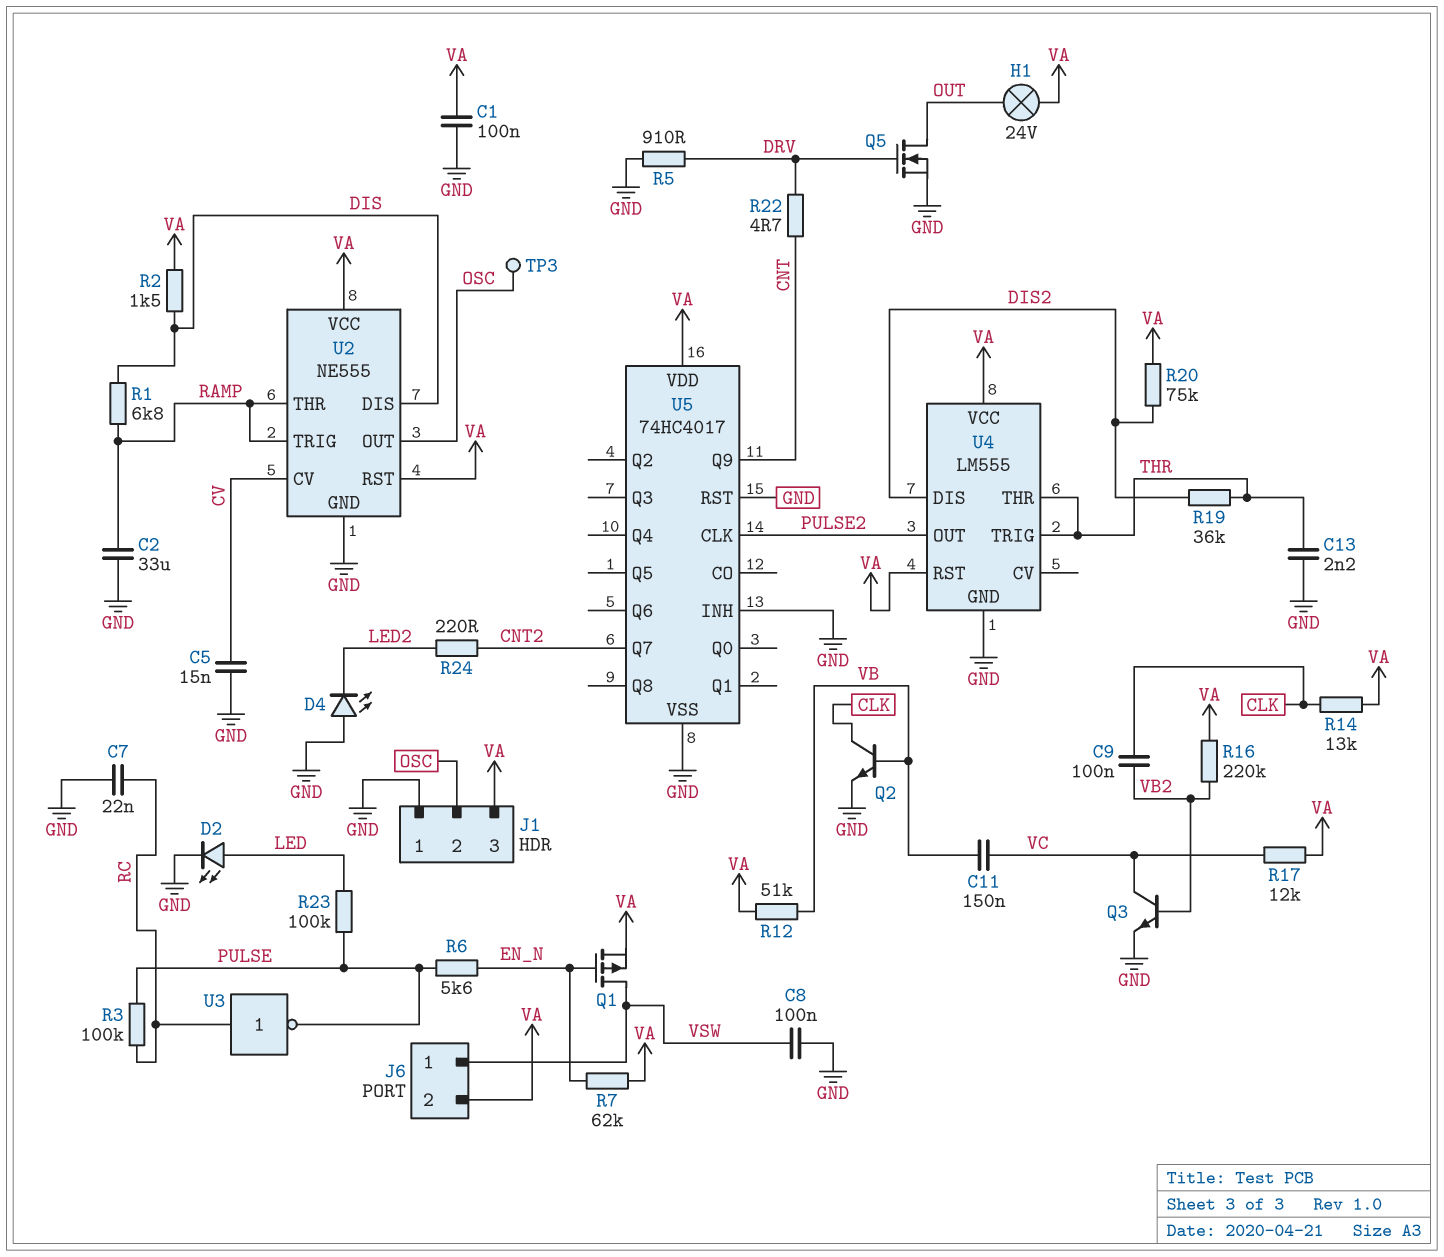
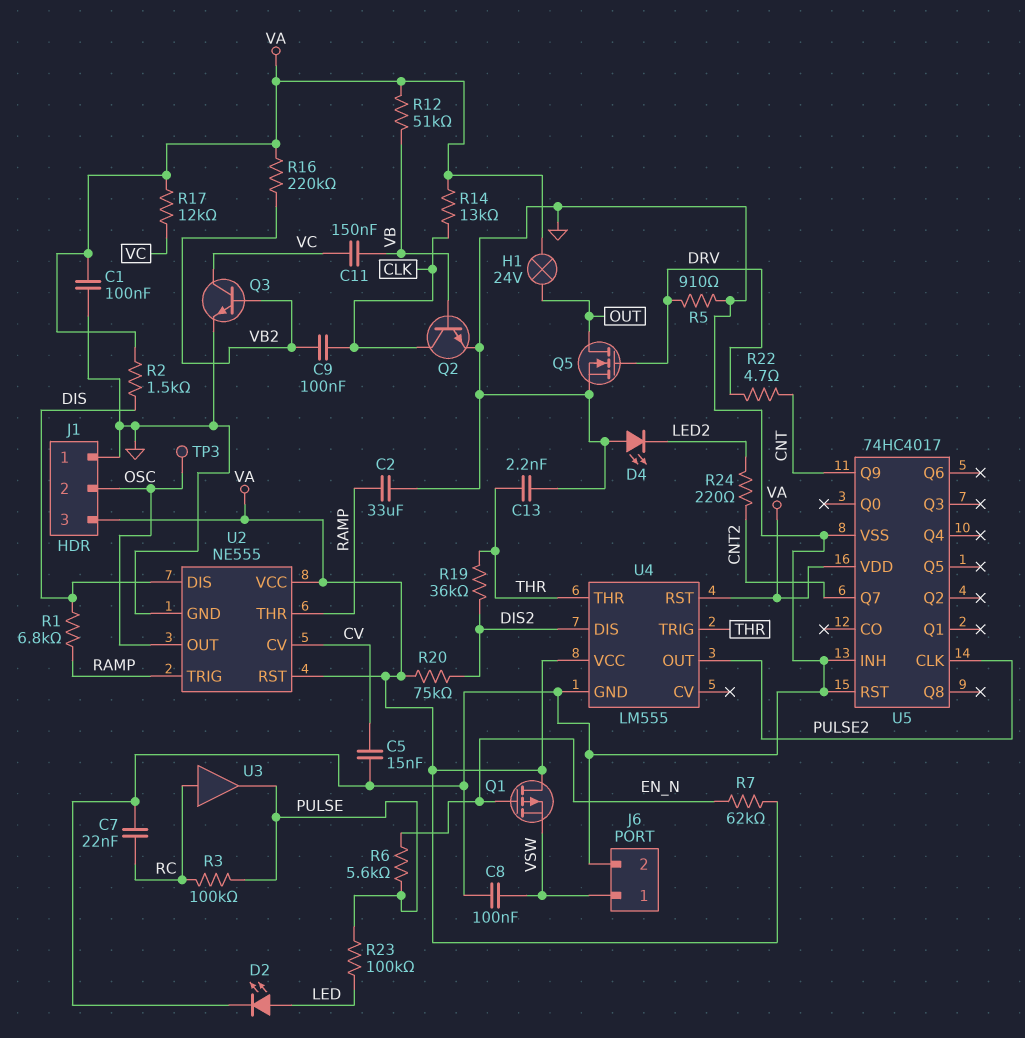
J6 pin 2: VA -> GND
Q1: PMOS (G EN_N, D VSW, S VA) -> PMOS (G EN_N, D VA, S VSW)
U3: NOT (in RC, out PULSE) -> buffer (in RC, out PULSE)

